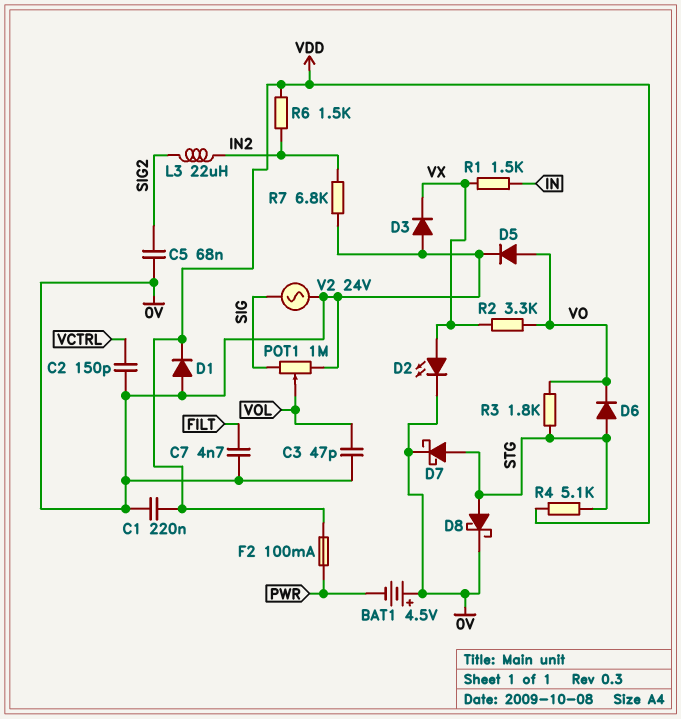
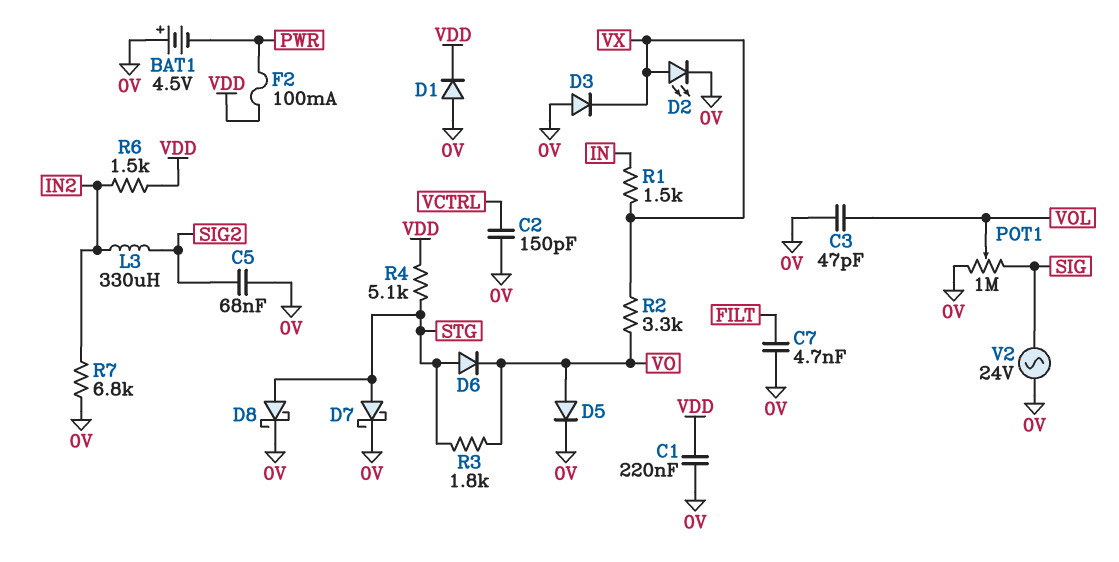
L3: 22uH (IN2, SIG2) -> 330uH (IN2, SIG2)

